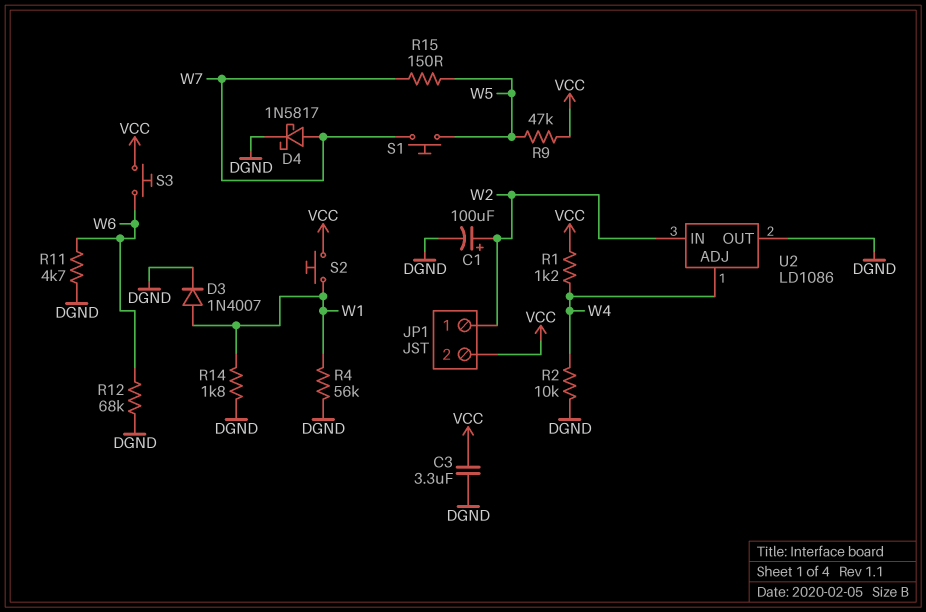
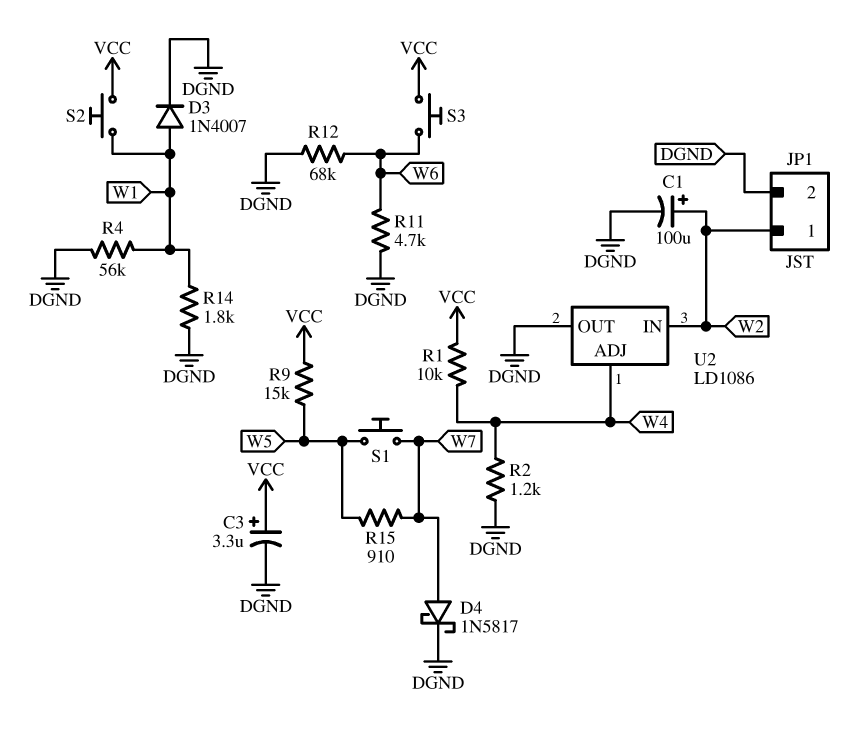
C3: 3.3uF (DGND, VCC) -> 3.3uF (plus VCC, minus DGND)
JP1 pin 2: VCC -> DGND
R1: 1.2k (VCC, W4) -> 10k (VCC, W4)
R2: 10k (DGND, W4) -> 1.2k (DGND, W4)
R9: 47k (VCC, W5) -> 15k (VCC, W5)
R15: 150 (W5, W7) -> 910 (W5, W7)

